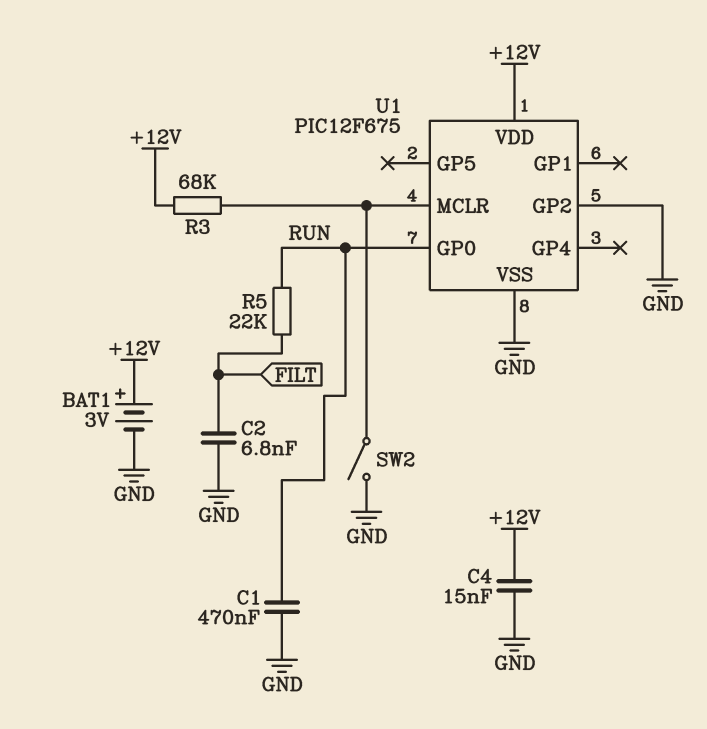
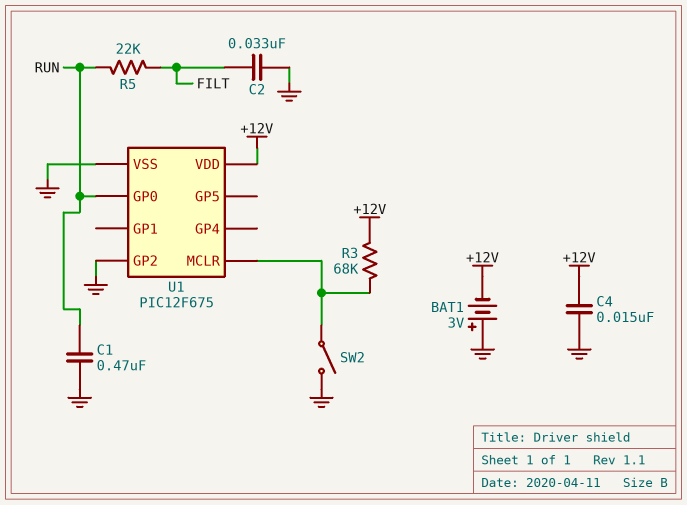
BAT1: 3V (plus +12V, minus GND) -> 3V (plus GND, minus +12V)
C2: 6.8nF (FILT, GND) -> 33nF (FILT, GND)

